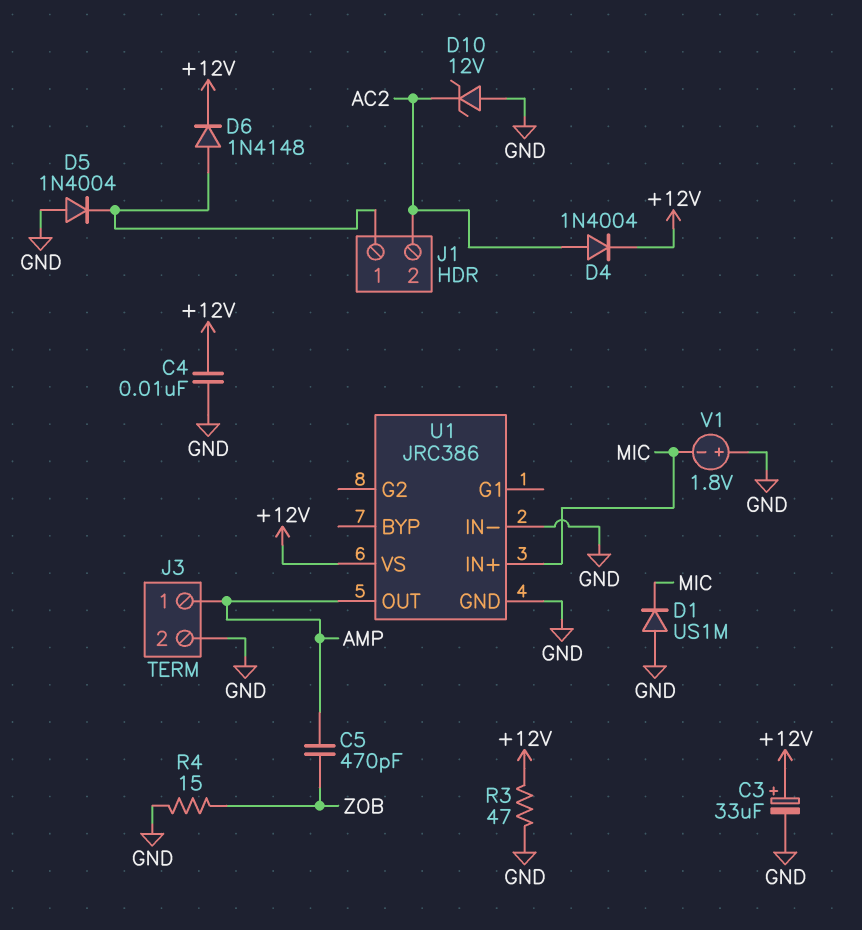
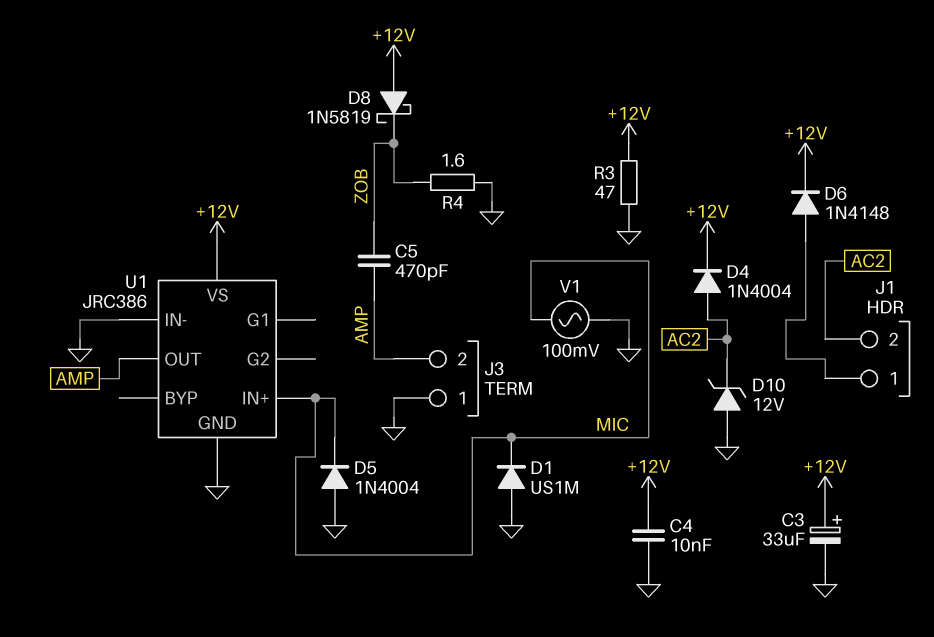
D5: diode 1N4004 (A GND, K J1/1) -> diode 1N4004 (A GND, K MIC)
D8: none -> schottky 1N5819 (A +12V, K ZOB)
J3 pin 1: AMP -> GND
J3 pin 2: GND -> AMP
R4: 15 (GND, ZOB) -> 1.6 (GND, ZOB)
V1: 1.8V (plus GND, minus MIC) -> AC 100mV (GND, MIC)

